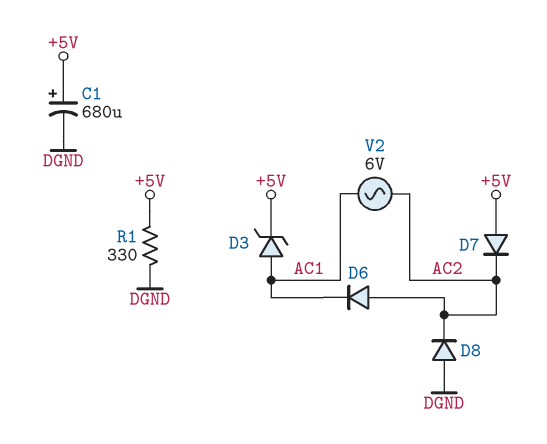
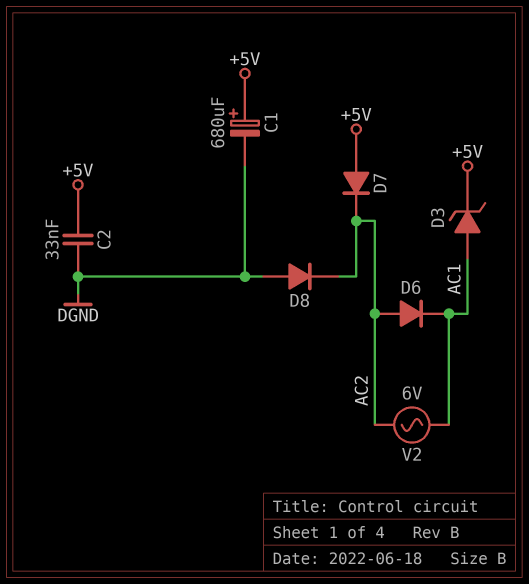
C2: none -> 33nF (+5V, DGND)
R1: 330 (+5V, DGND) -> none

